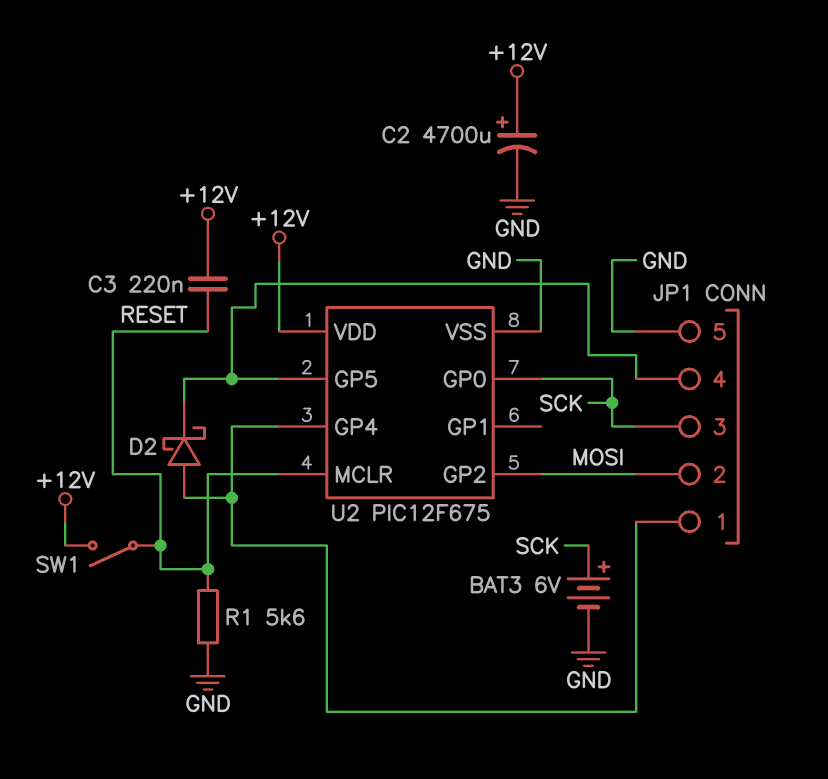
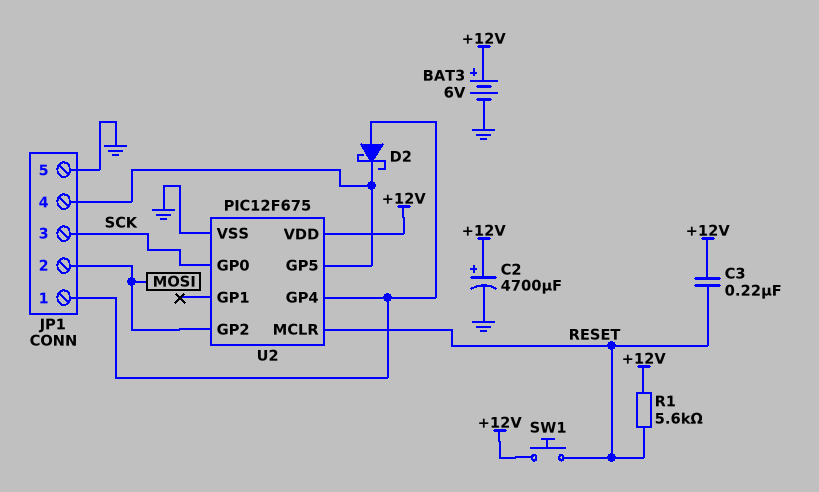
BAT3: 6V (plus SCK, minus GND) -> 6V (plus +12V, minus GND)
R1: 5.6k (GND, RESET) -> 5.6k (+12V, RESET)
SW1: switch (+12V, RESET) -> button (+12V, RESET)

